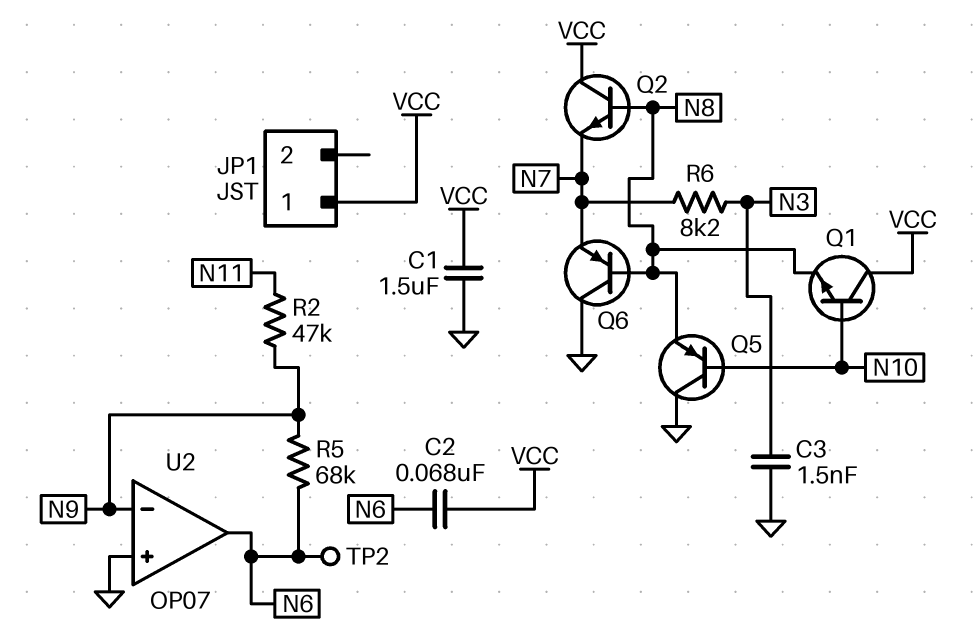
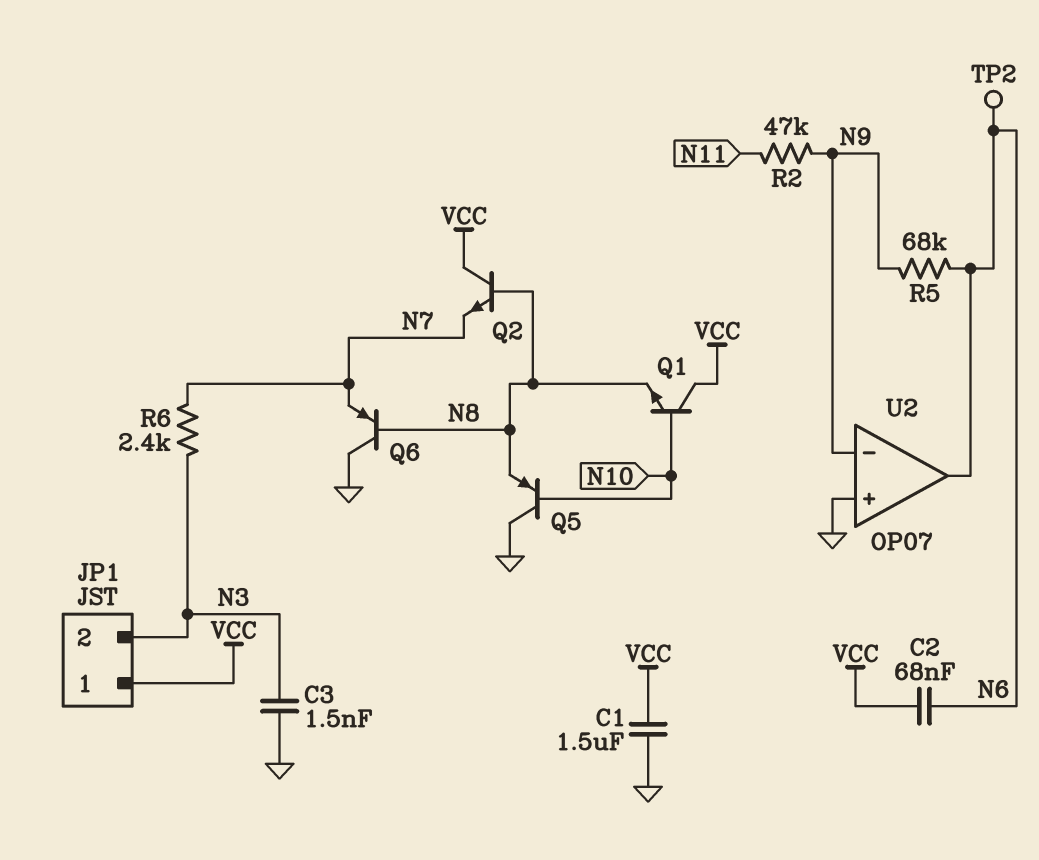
JP1 pin 2: none -> N3
R6: 8.2k (N3, N7) -> 2.4k (N3, N7)

